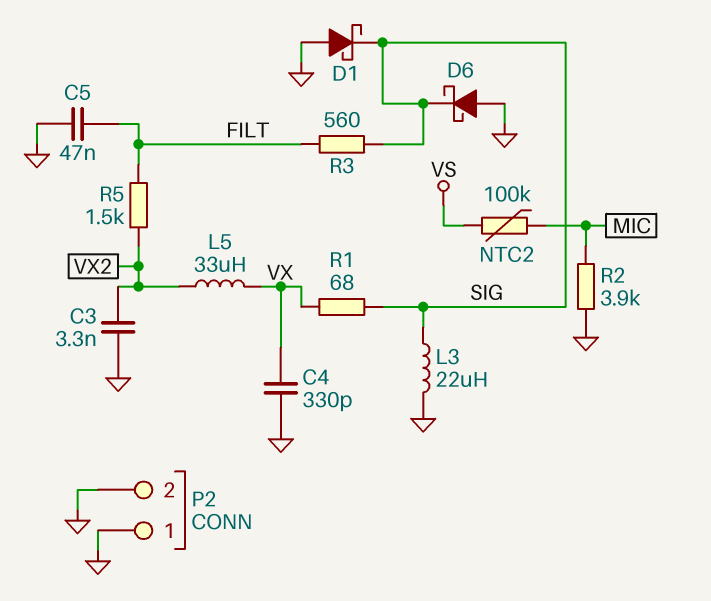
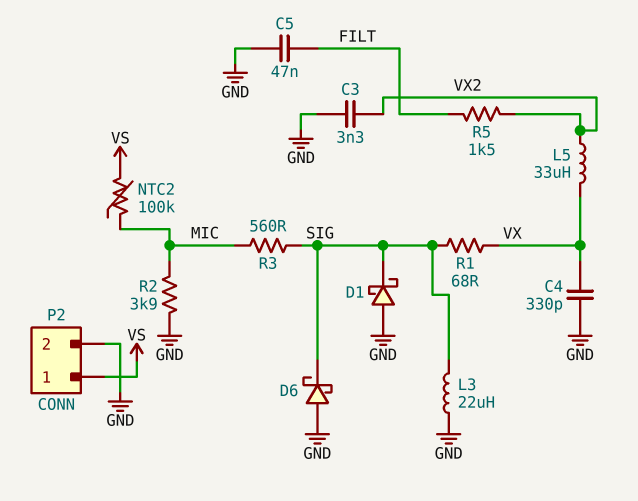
P2 pin 1: GND -> VS
R3: 560 (FILT, SIG) -> 560 (MIC, SIG)

